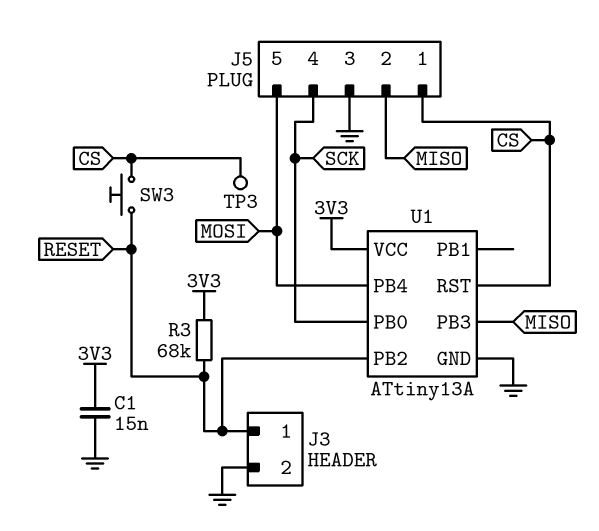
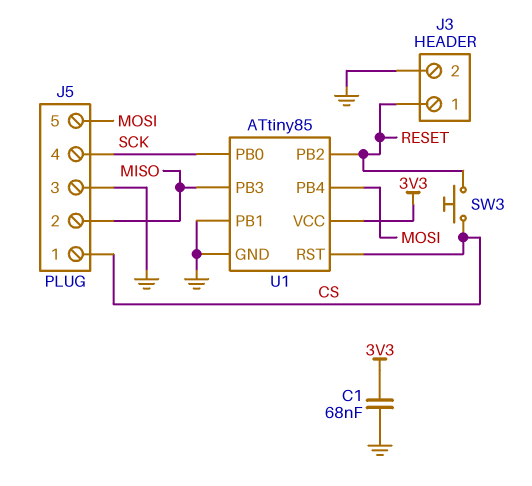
C1: 15nF (3V3, GND) -> 68nF (3V3, GND)
R3: 68k (3V3, RESET) -> none
TP3: test point (CS) -> none
U1: ATtiny13A -> ATtiny85
U1 pin PB1: none -> GND

